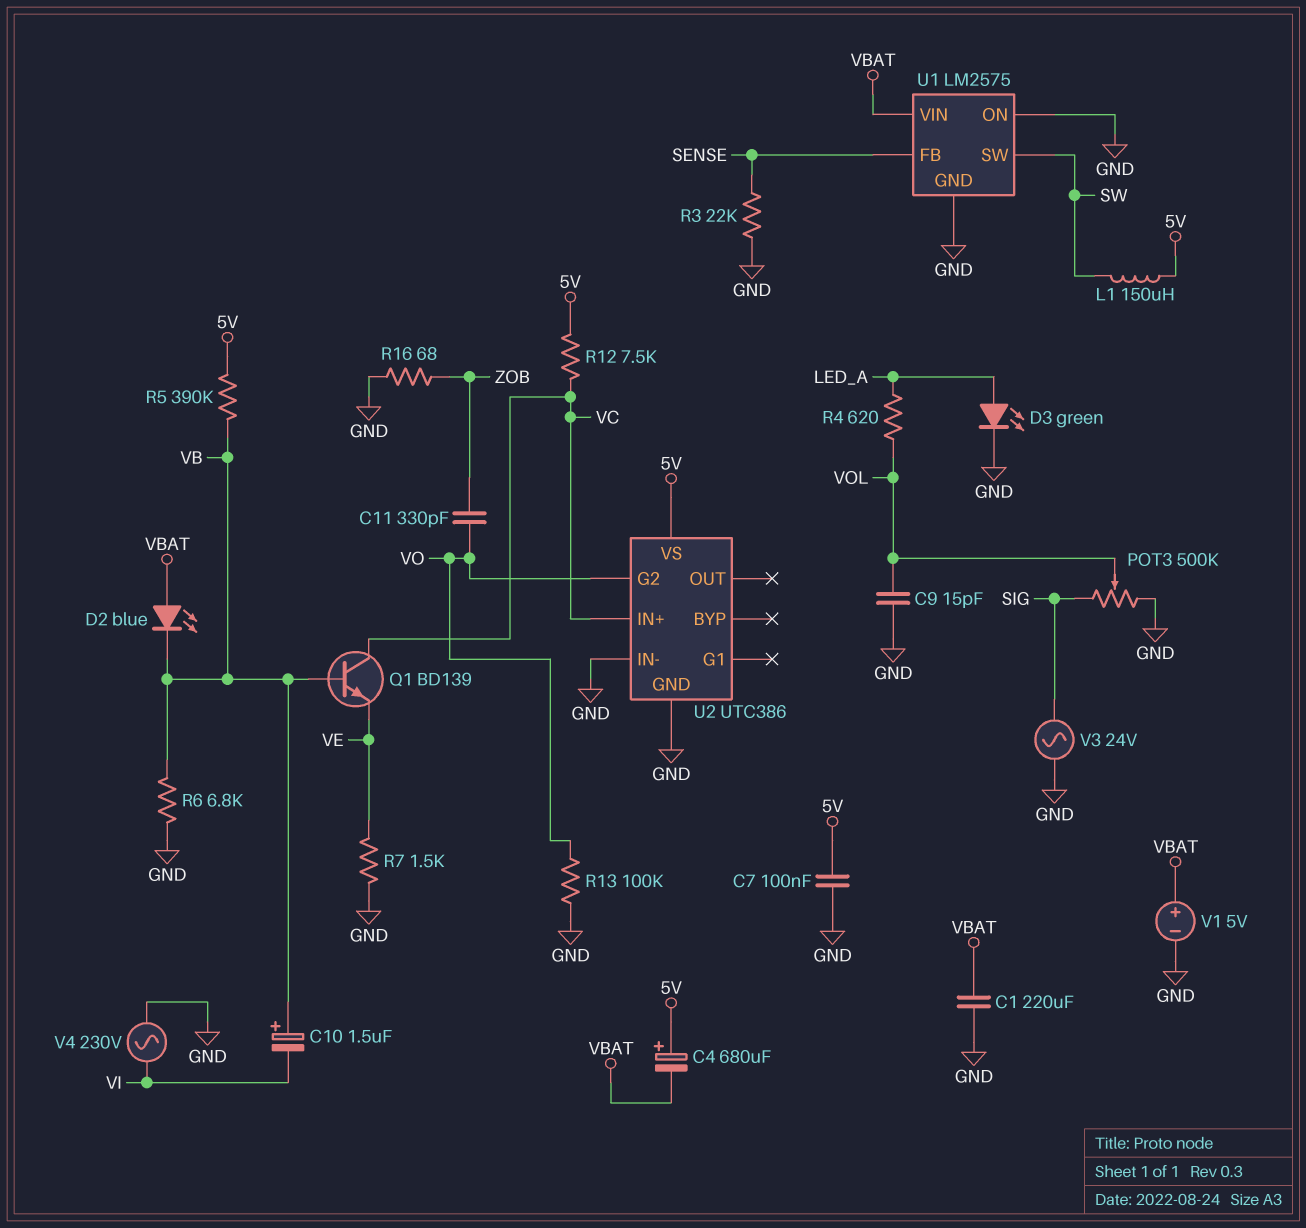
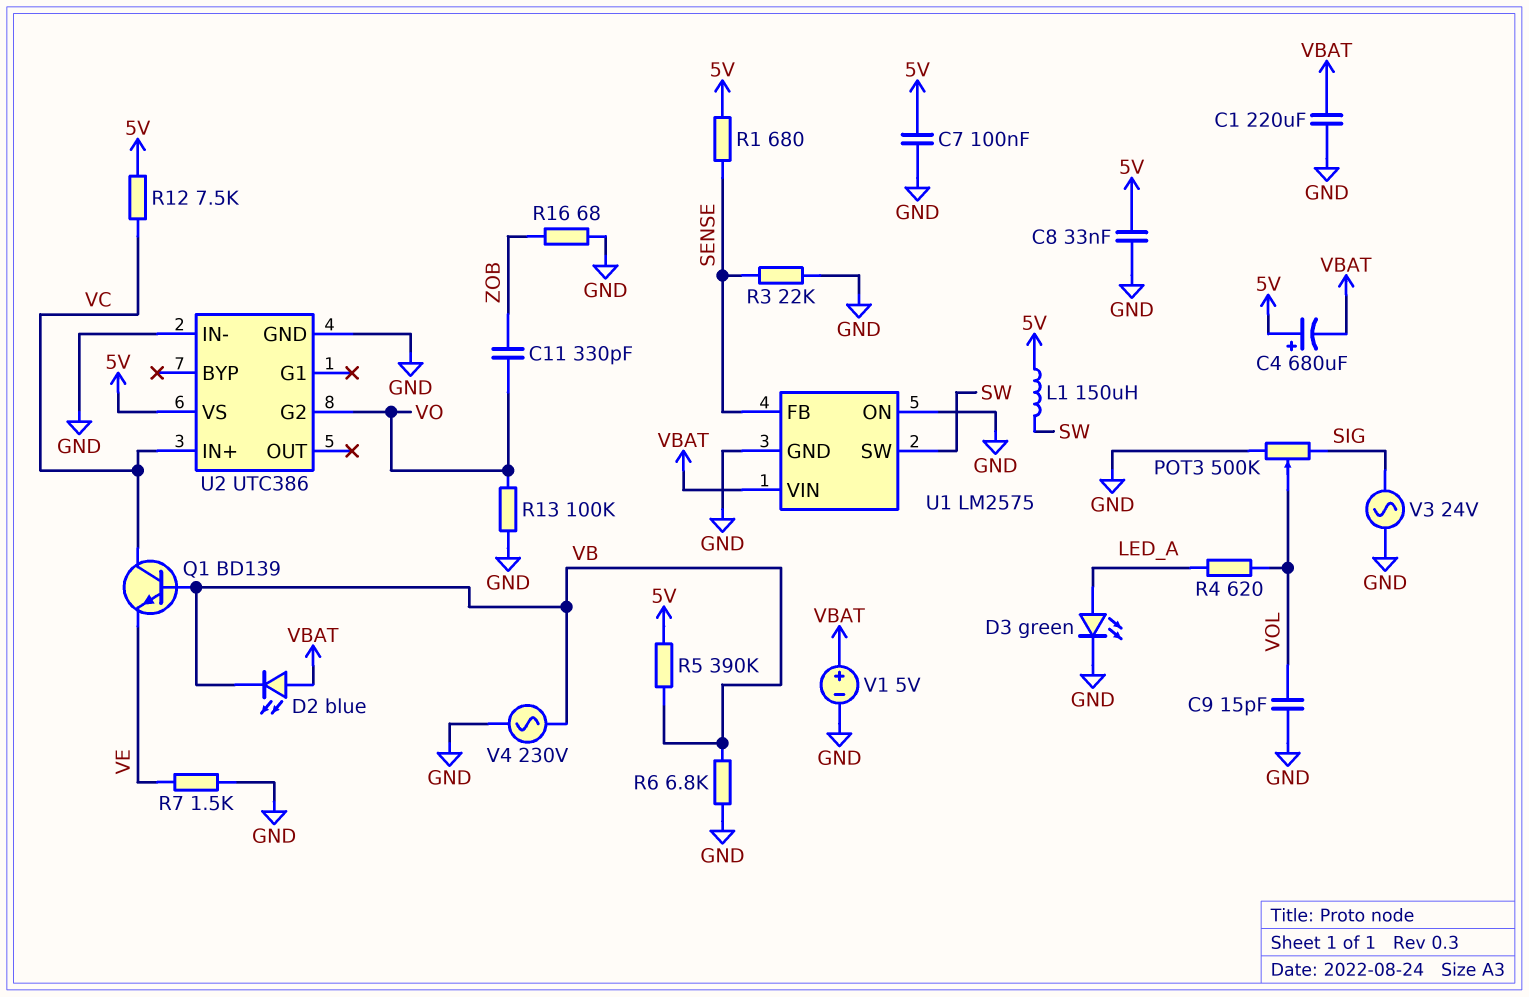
C8: none -> 33nF (5V, GND)
C10: 1.5uF (plus VB, minus VI) -> none
R1: none -> 680 (5V, SENSE)
V4: AC 230V (GND, VI) -> AC 230V (GND, VB)

